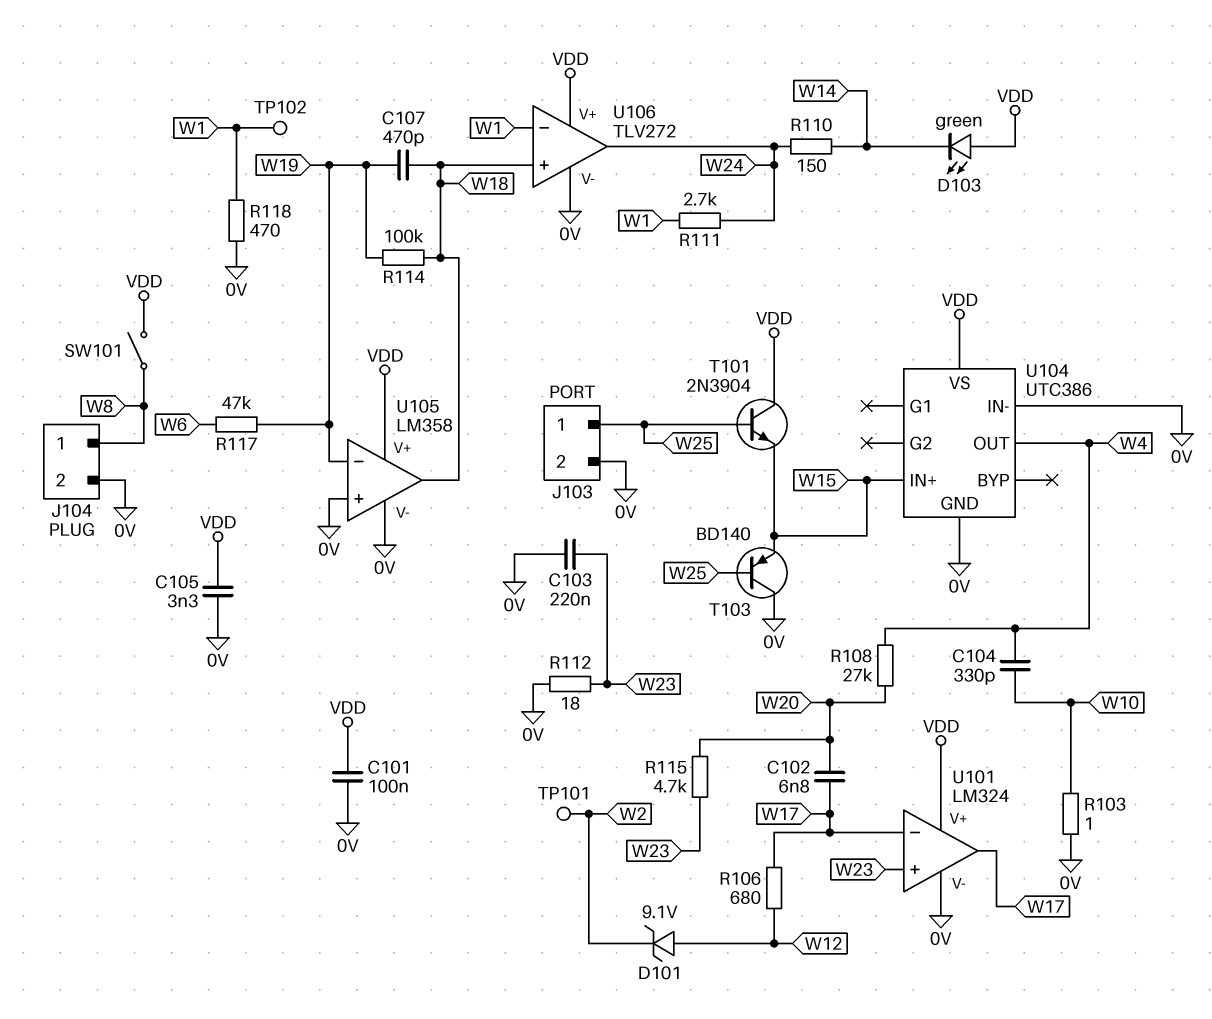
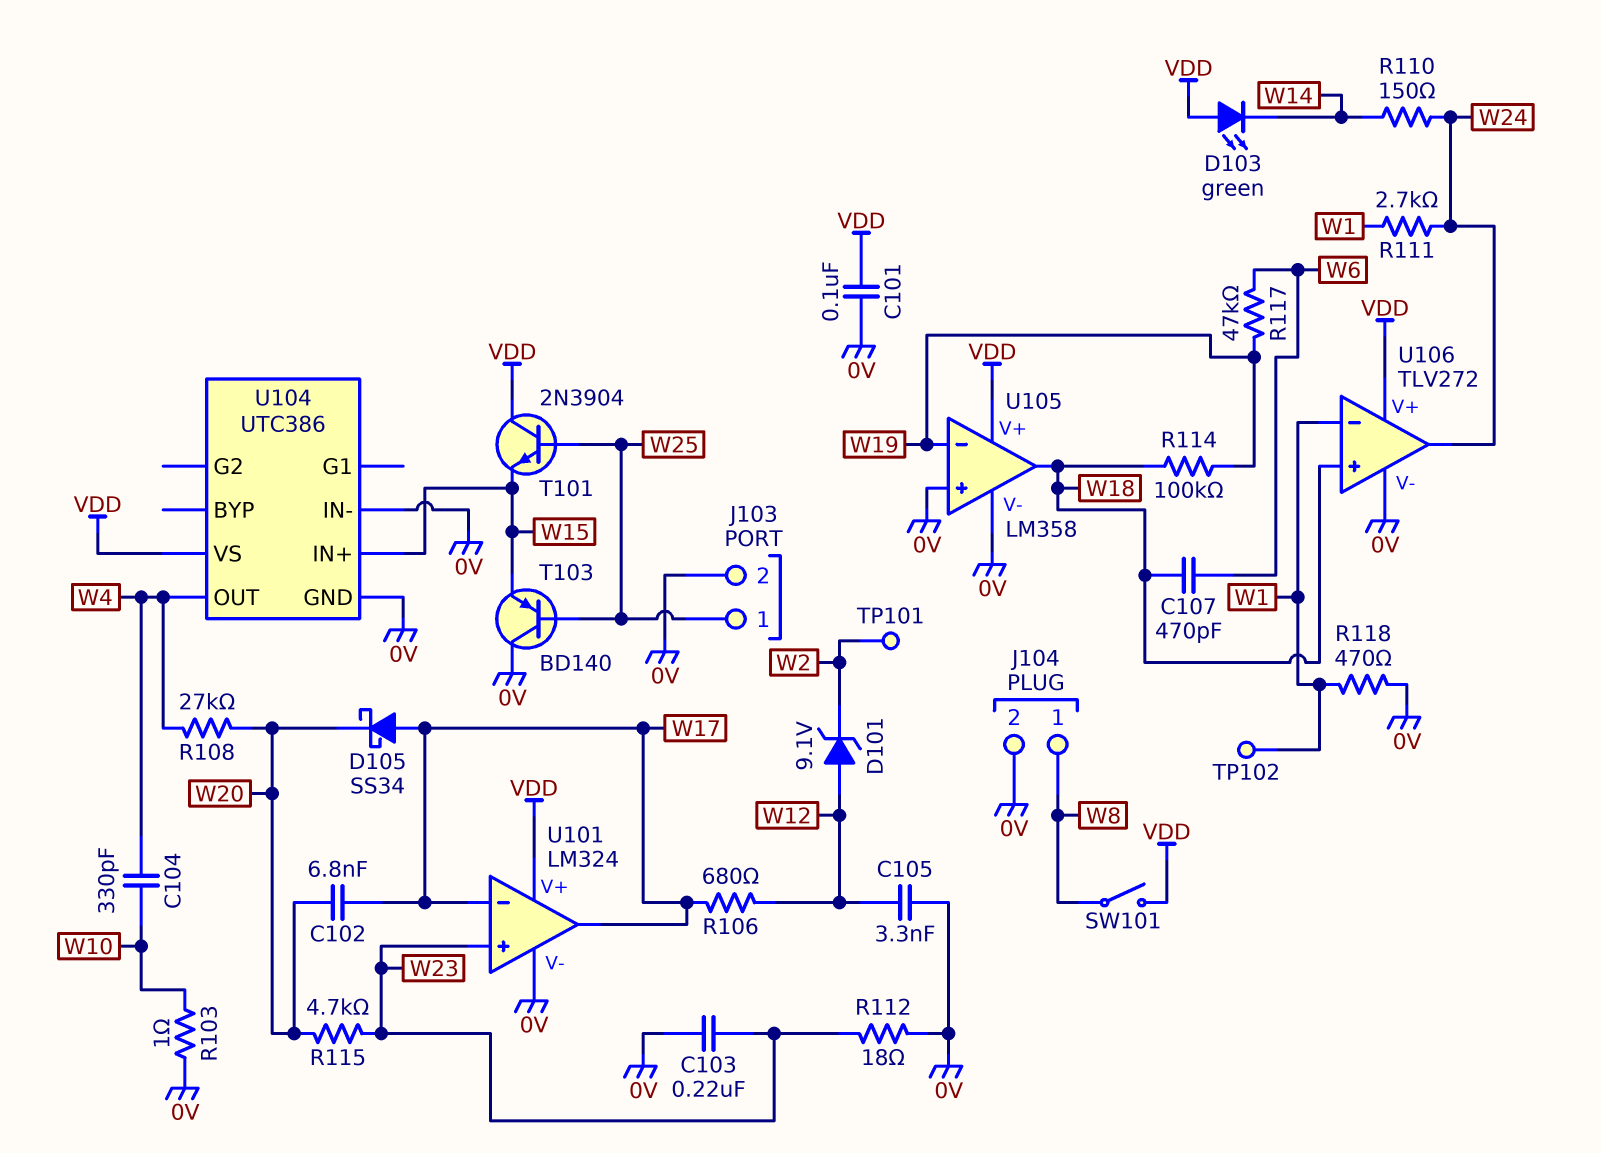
C105: 3.3nF (0V, VDD) -> 3.3nF (0V, W12)
C107: 470pF (W18, W19) -> 470pF (W6, W18)
D105: none -> schottky SS34 (A W17, K W20)

